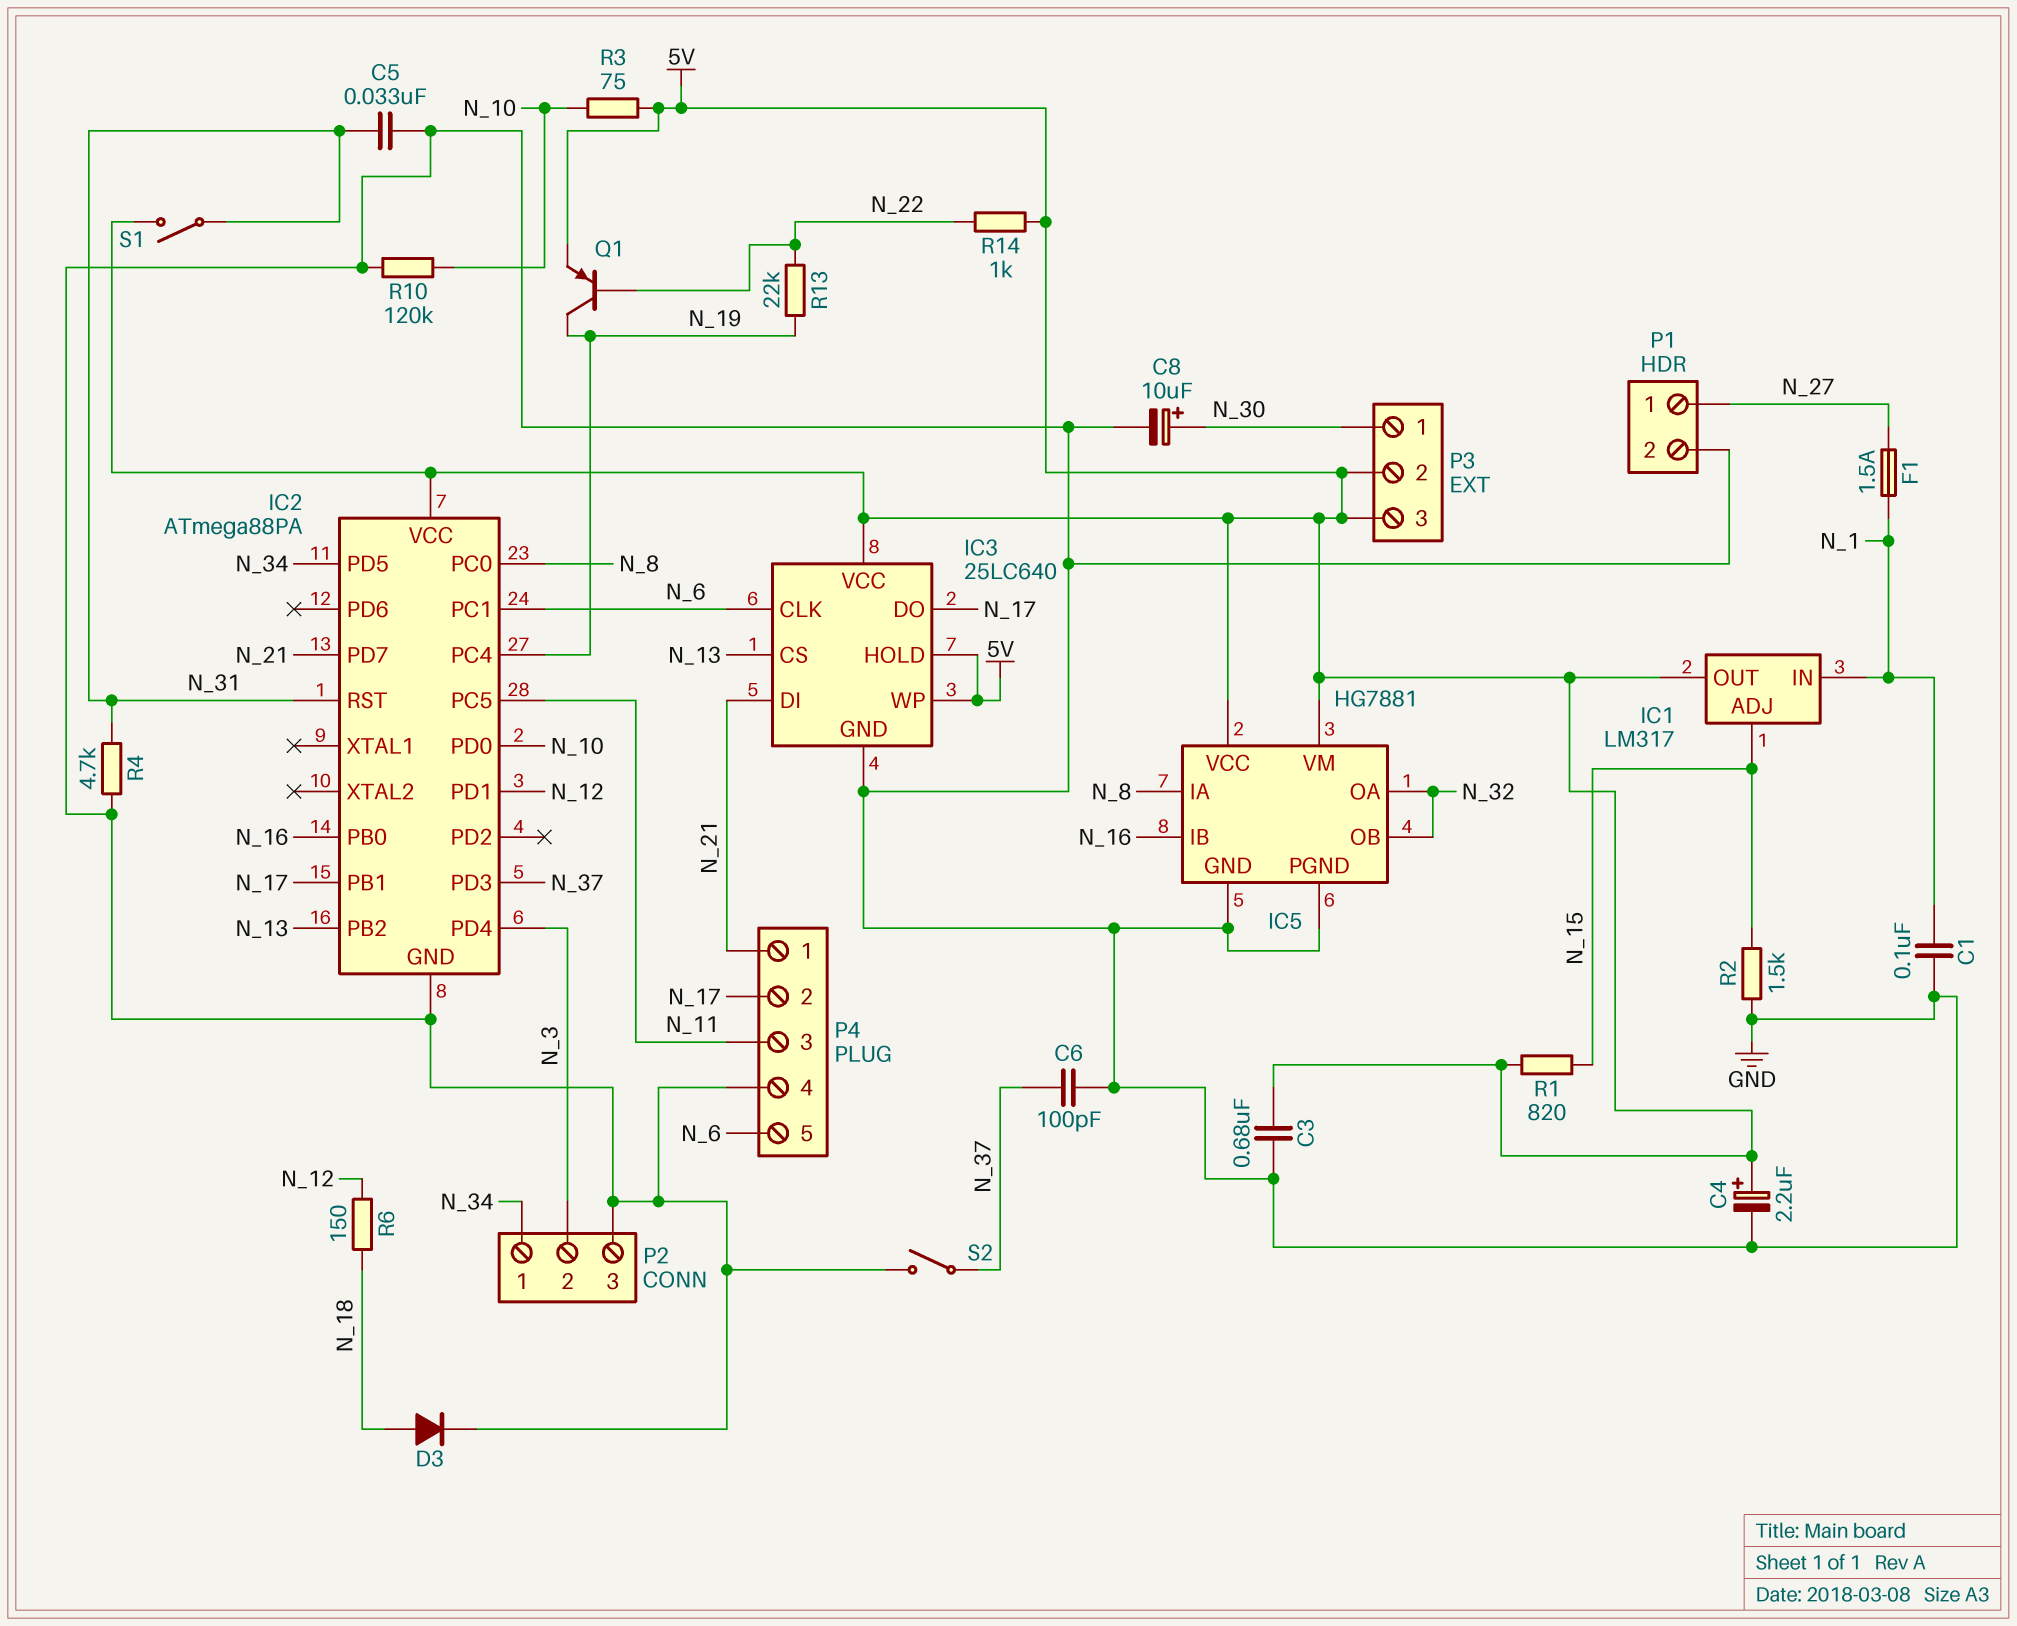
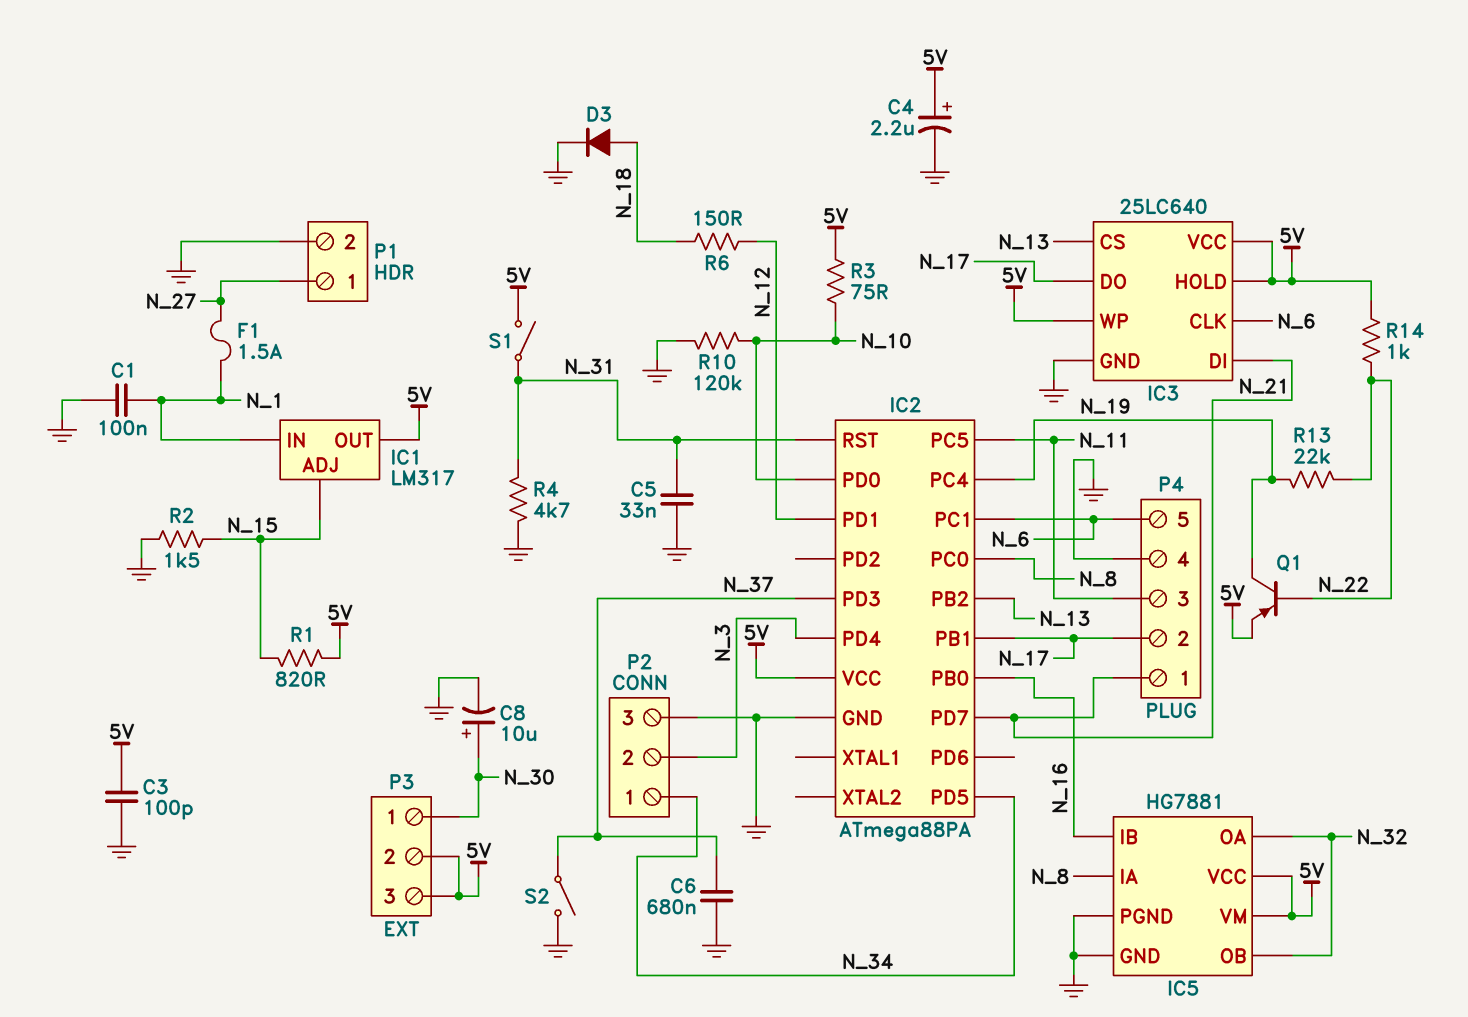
C3: 680nF (5V, GND) -> 100pF (5V, GND)
C6: 100pF (GND, N_37) -> 680nF (GND, N_37)

